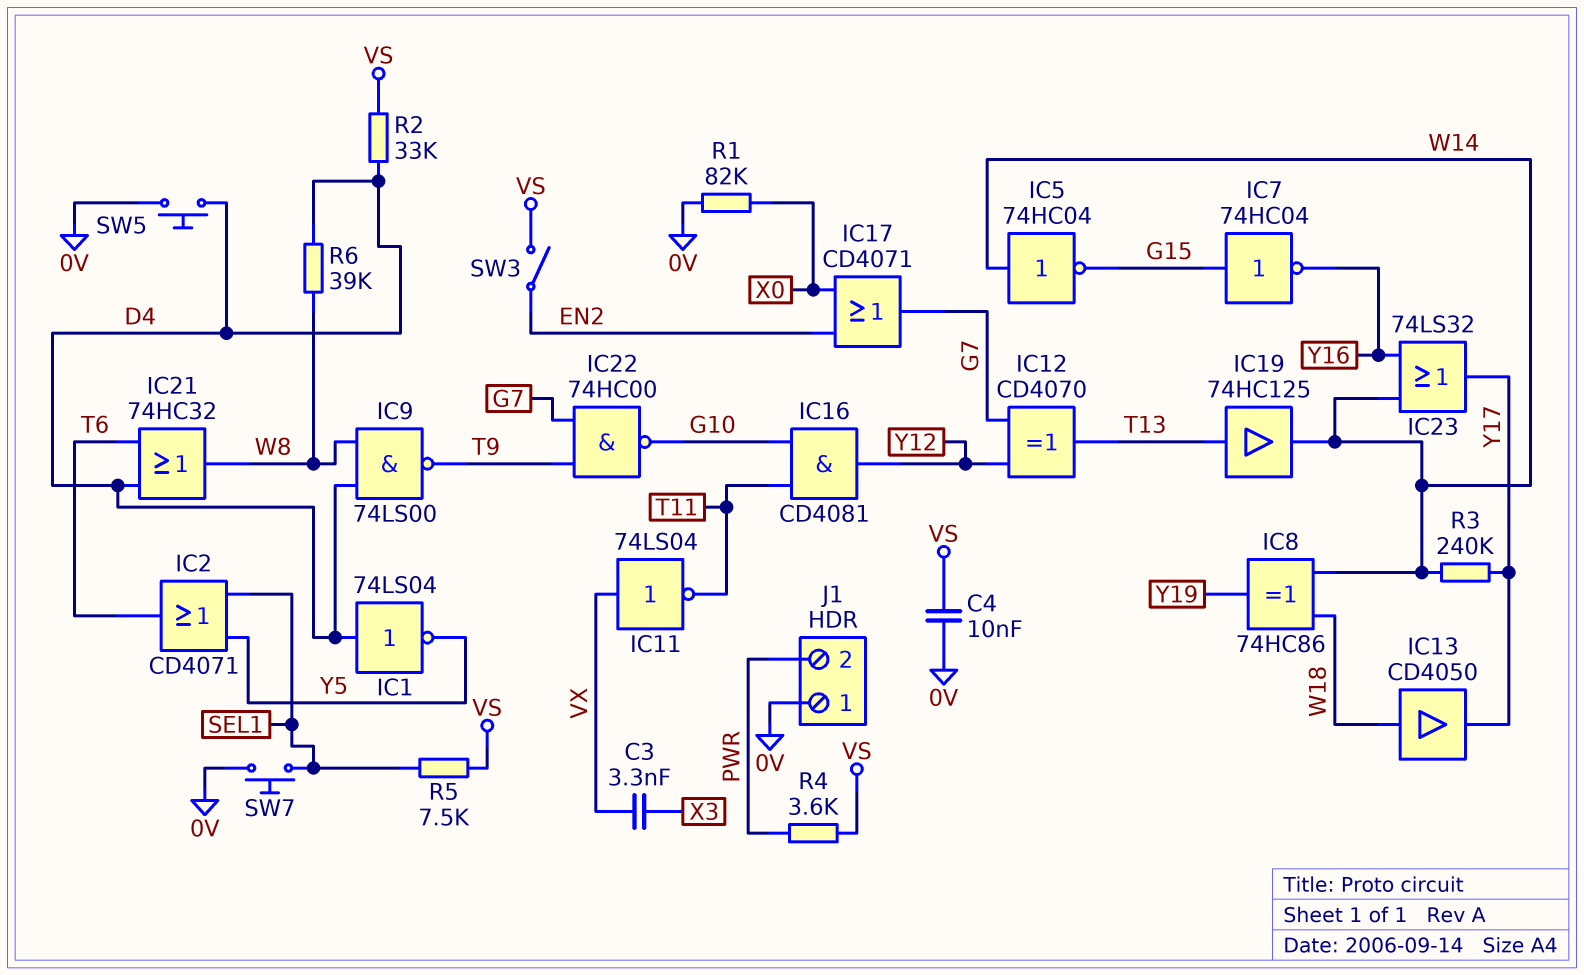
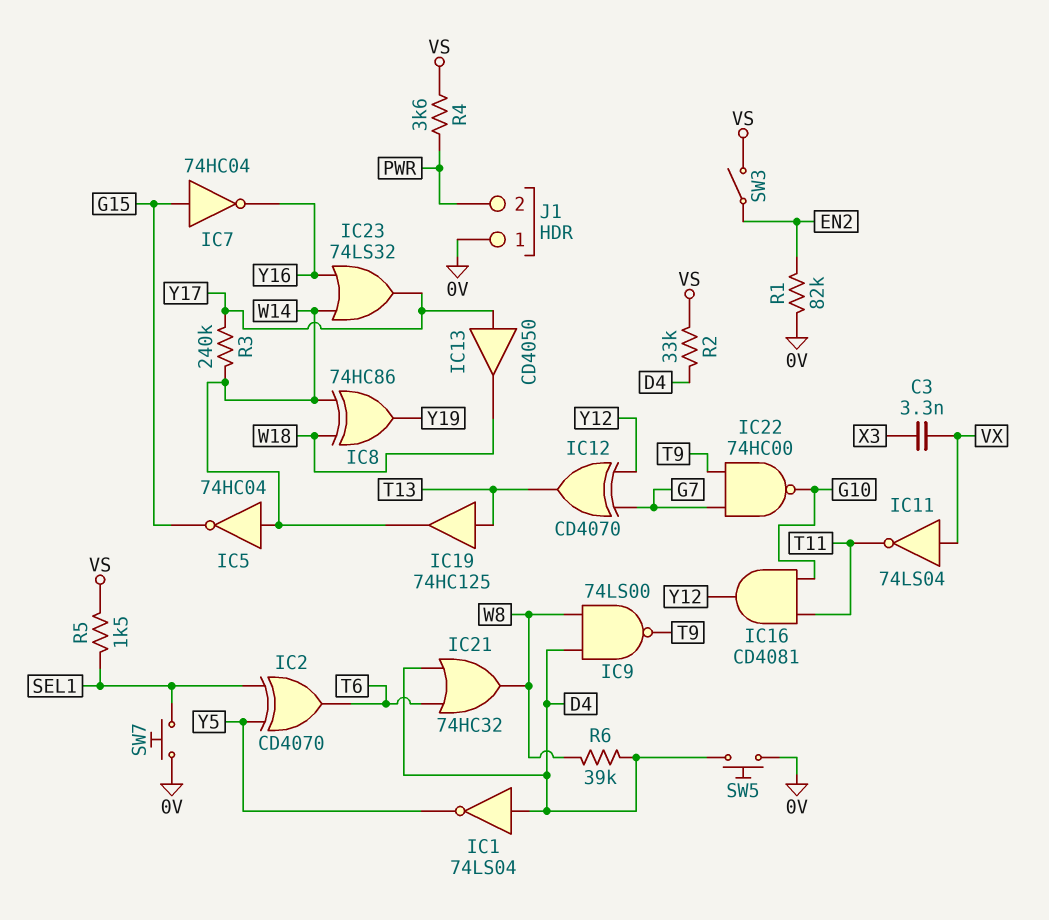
C4: 10nF (0V, VS) -> none
IC2: OR CD4071 (in SEL1, in Y5, out T6) -> XOR CD4070 (in SEL1, in Y5, out T6)
IC13: buffer CD4050 (in W18, out Y17) -> buffer CD4050 (in Y17, out W18)
IC17: OR CD4071 (in EN2, in X0, out G7) -> none
R1: 82k (0V, X0) -> 82k (0V, EN2)
R5: 7.5k (SEL1, VS) -> 1.5k (SEL1, VS)

